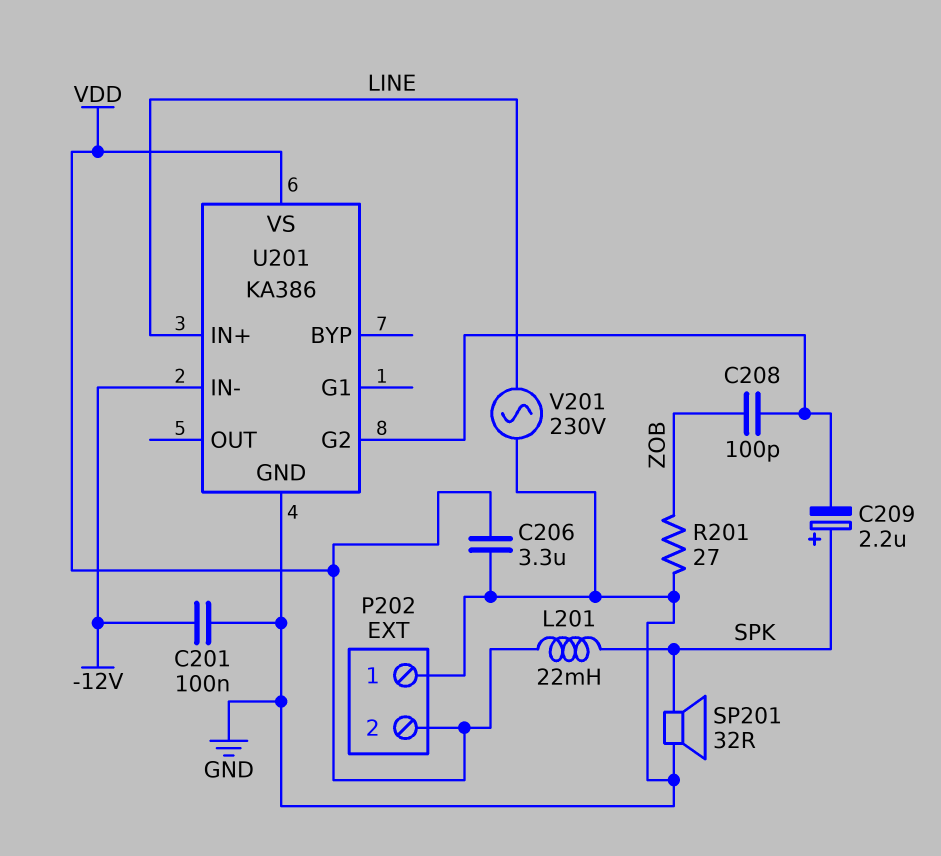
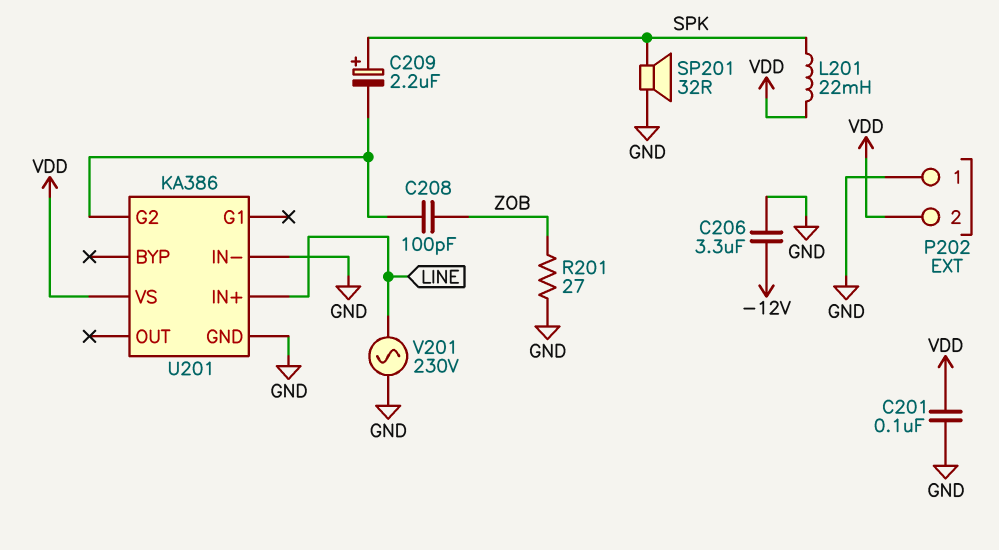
C201: 100nF (-12V, GND) -> 100nF (GND, VDD)
C206: 3.3uF (GND, VDD) -> 3.3uF (-12V, GND)
U201 pin IN-: -12V -> GND

